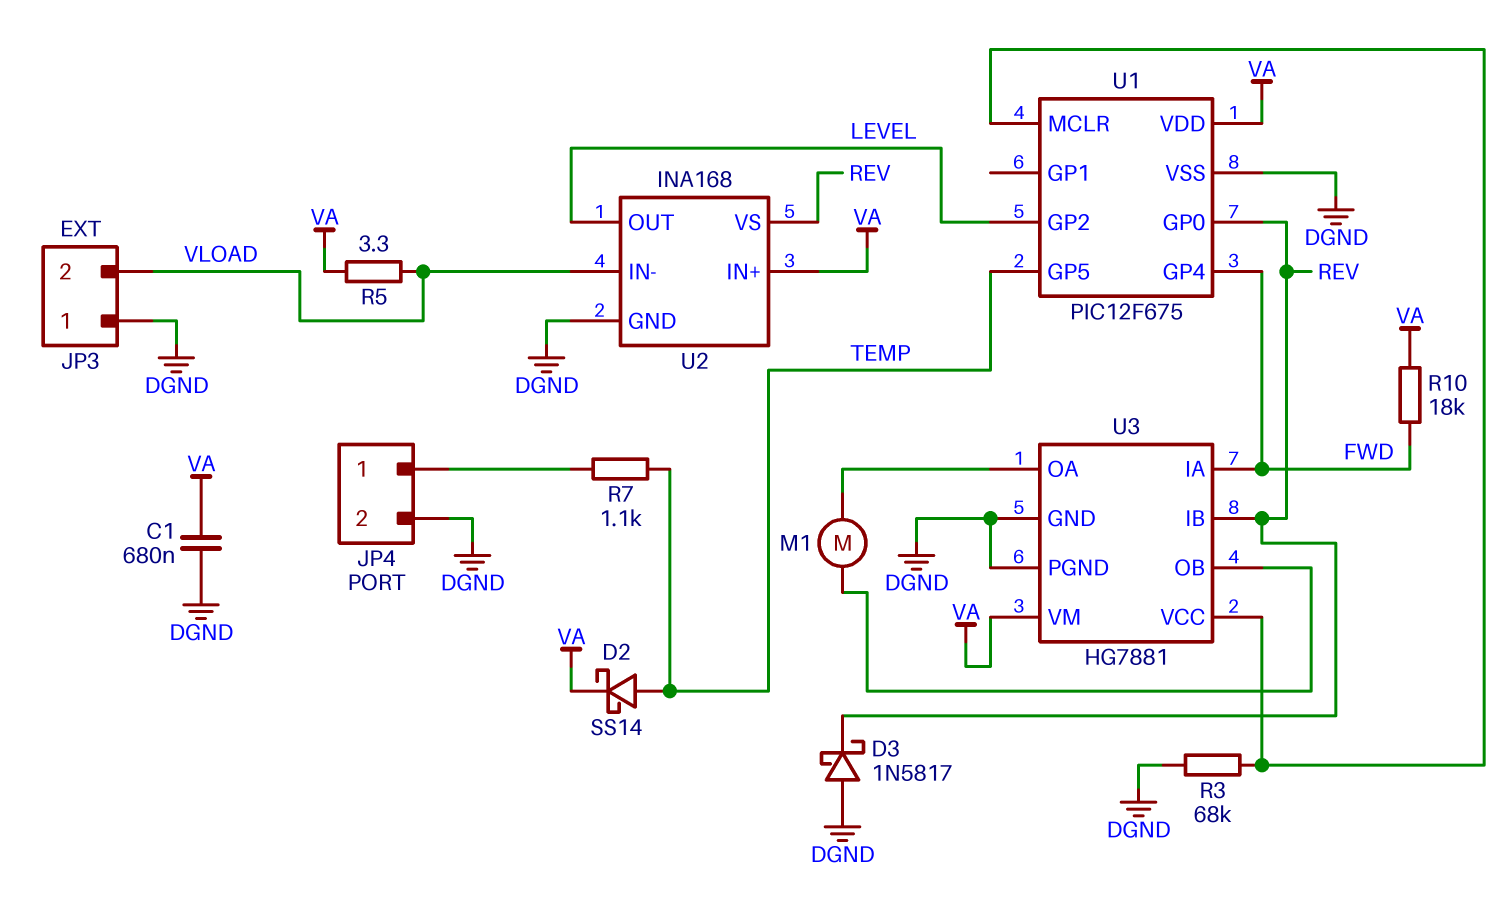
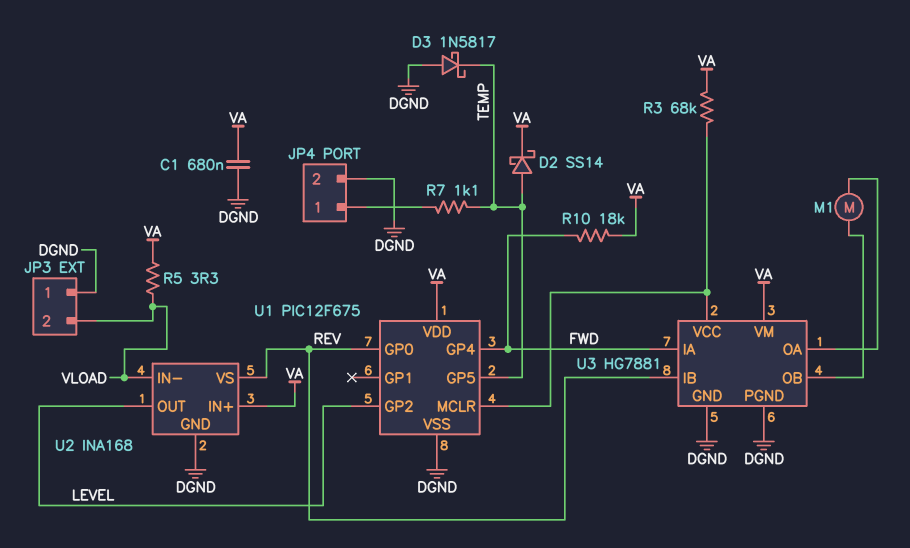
D3: schottky 1N5817 (A DGND, K REV) -> schottky 1N5817 (A DGND, K TEMP)
R3: 68k (DGND, U1/MCLR) -> 68k (U1/MCLR, VA)

